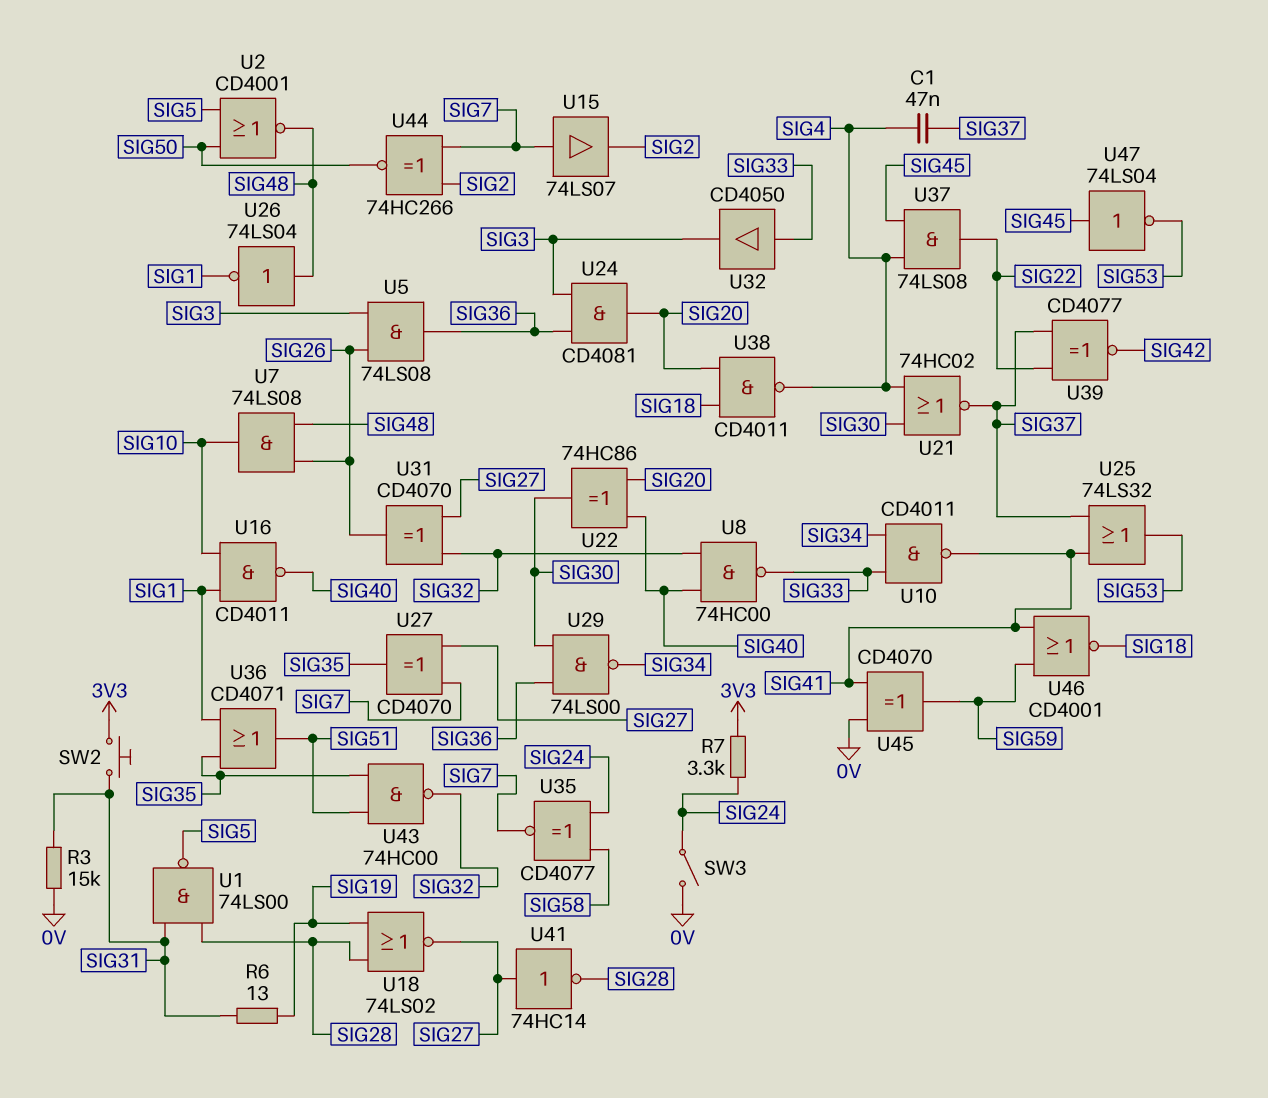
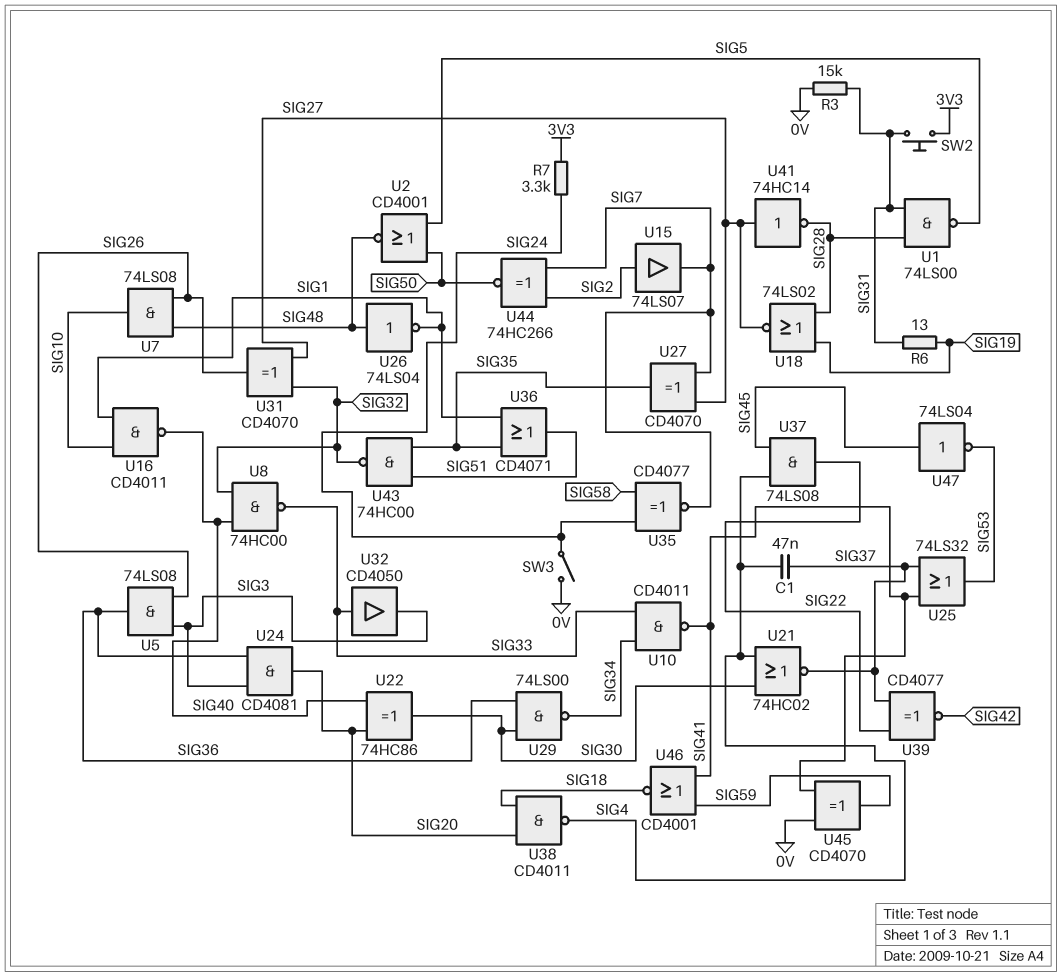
U15: buffer 74LS07 (in SIG7, out SIG2) -> buffer 74LS07 (in SIG2, out SIG7)

